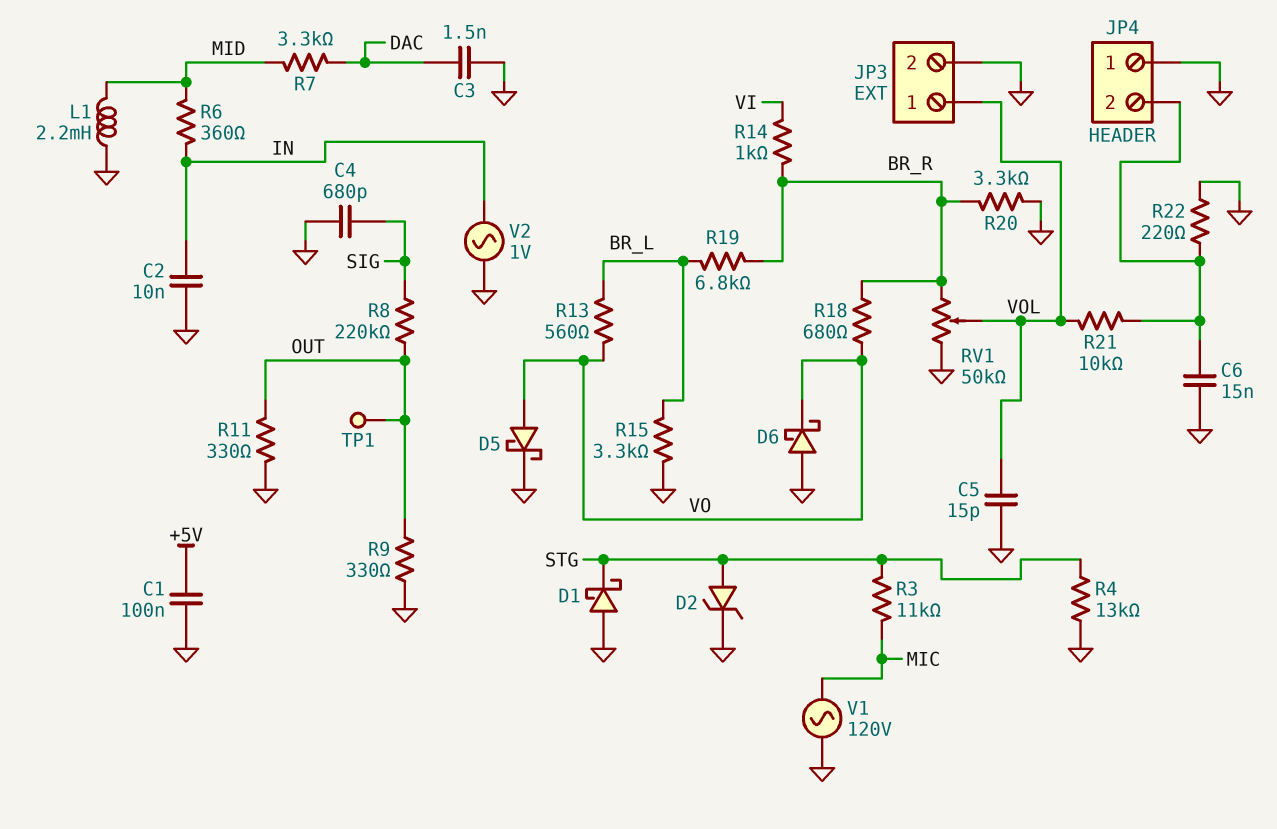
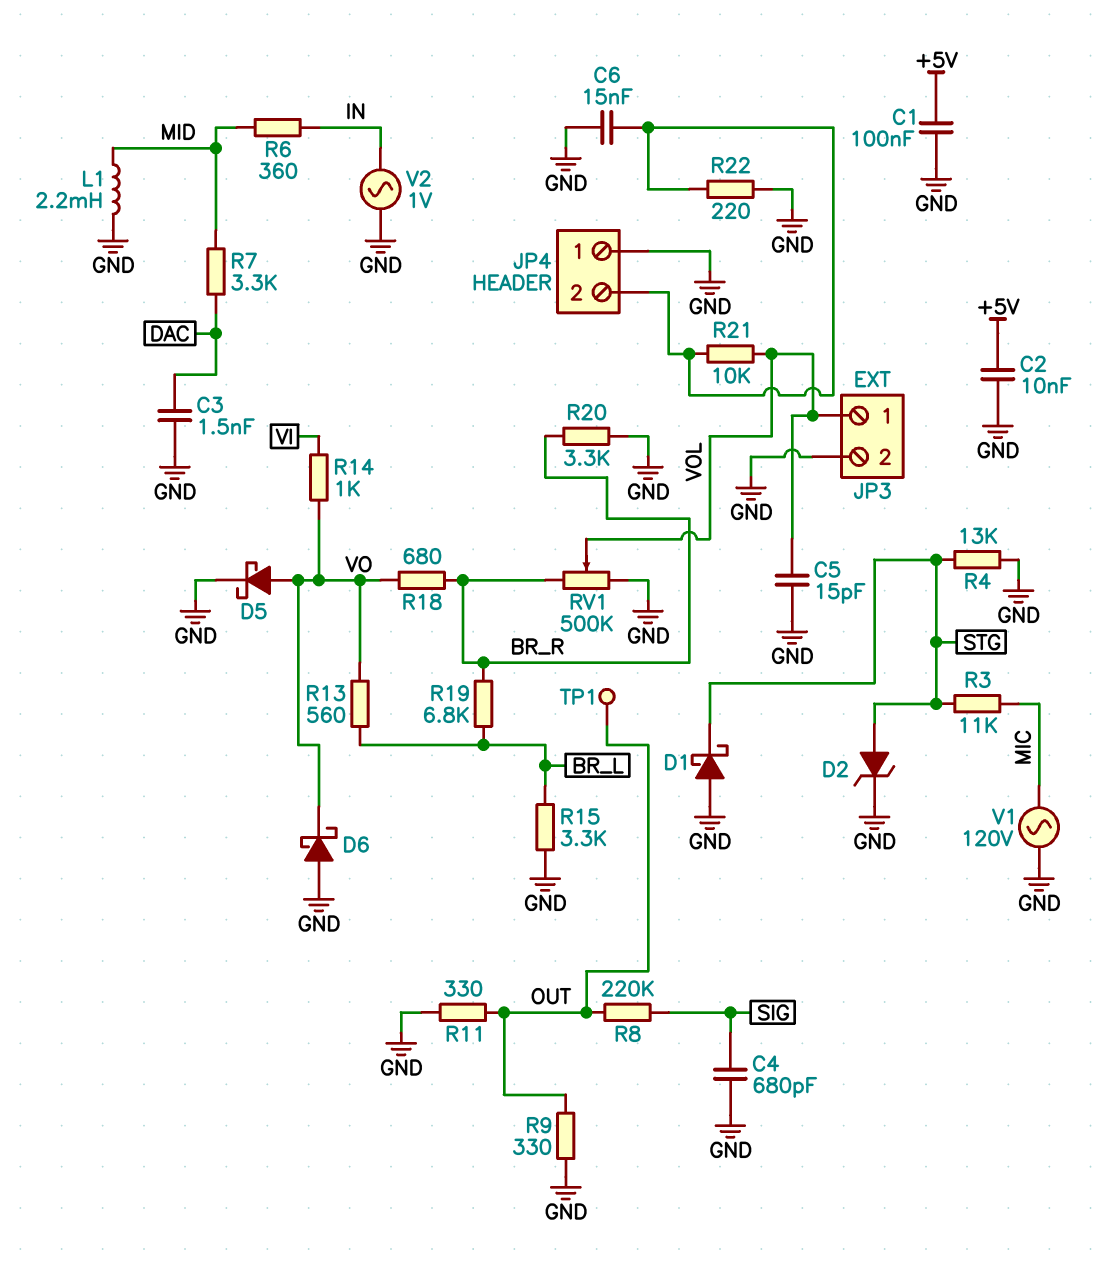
C2: 10nF (GND, IN) -> 10nF (+5V, GND)
R14: 1k (BR_R, VI) -> 1k (VI, VO)
RV1: 50k (BR_R, GND, wiper VOL) -> 500k (BR_R, GND, wiper VOL)

